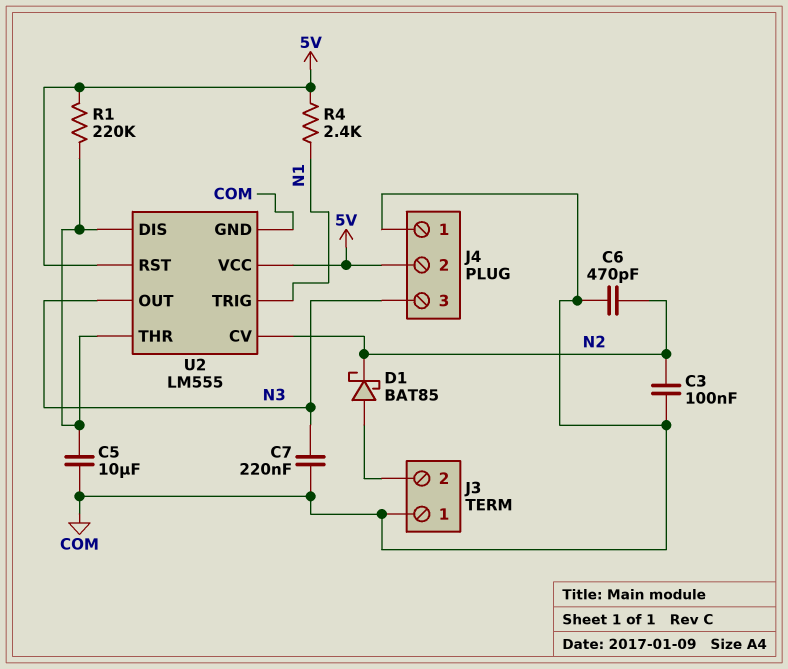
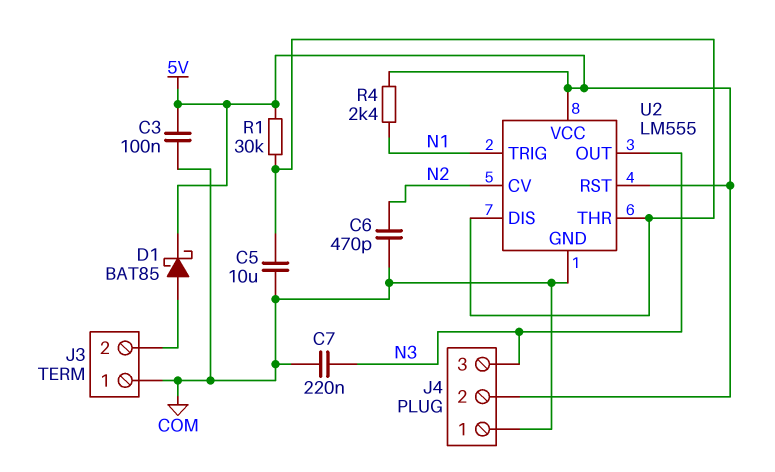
C3: 100nF (COM, N2) -> 100nF (5V, COM)
D1: schottky BAT85 (A J3/2, K N2) -> schottky BAT85 (A J3/2, K 5V)
R1: 220k (5V, U2/DIS) -> 30k (5V, U2/DIS)

